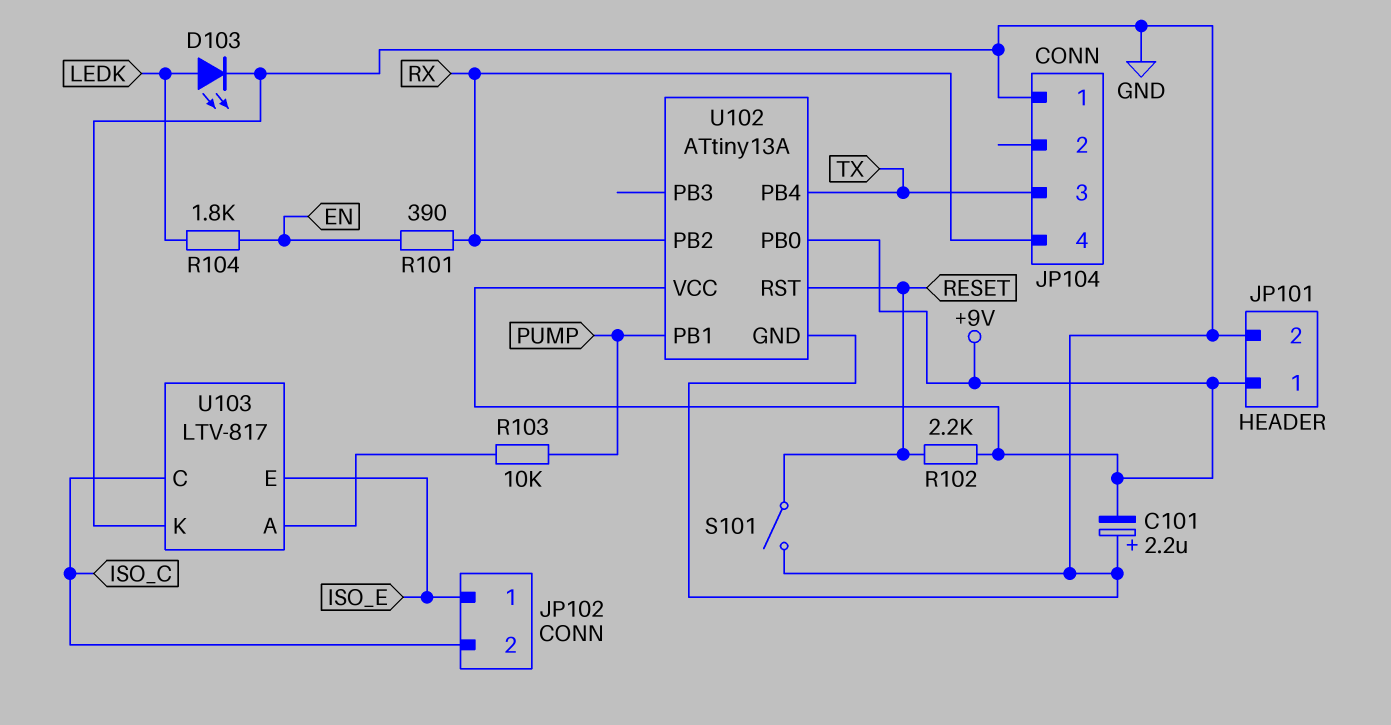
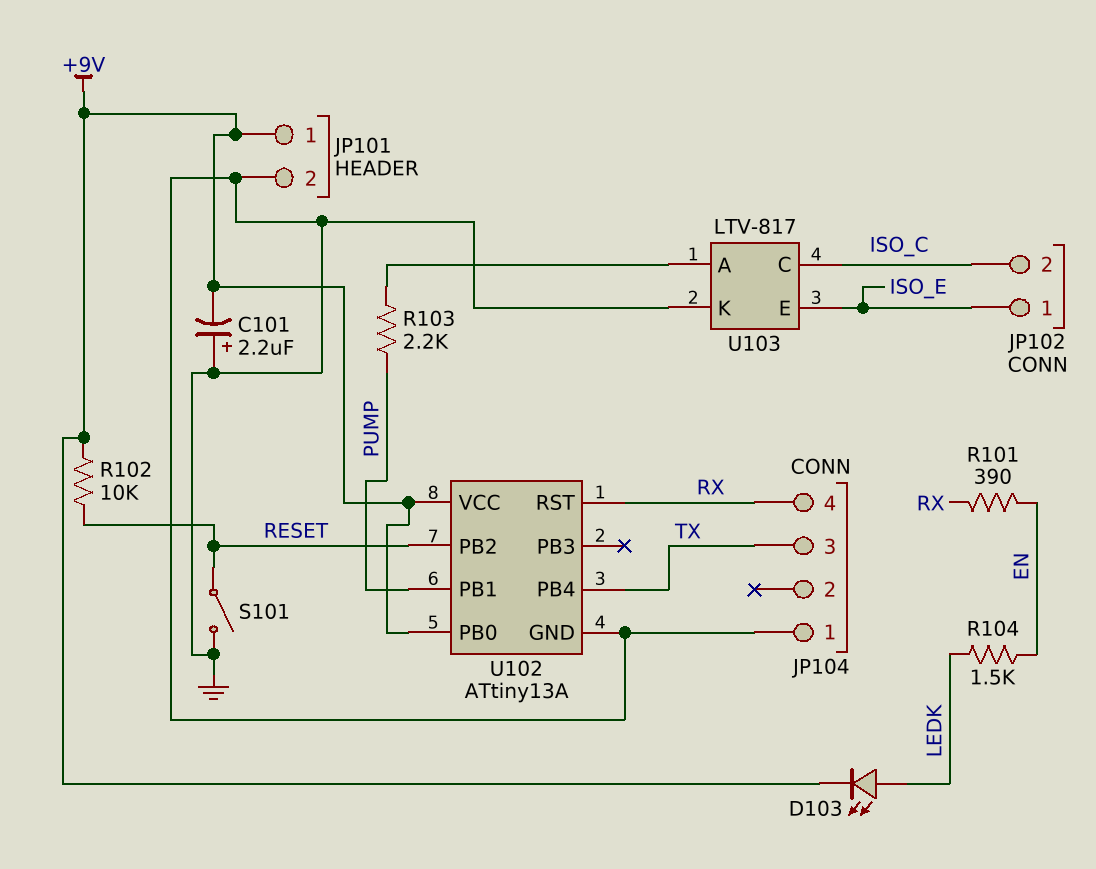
D103: LED (A LEDK, K GND) -> LED (A LEDK, K +9V)
R102: 2.2k (+9V, RESET) -> 10k (+9V, RESET)
R103: 10k (PUMP, U103/A) -> 2.2k (PUMP, U103/A)
R104: 1.8k (EN, LEDK) -> 1.5k (EN, LEDK)
U102 pin PB2: RX -> RESET
U102 pin RST: RESET -> RX

